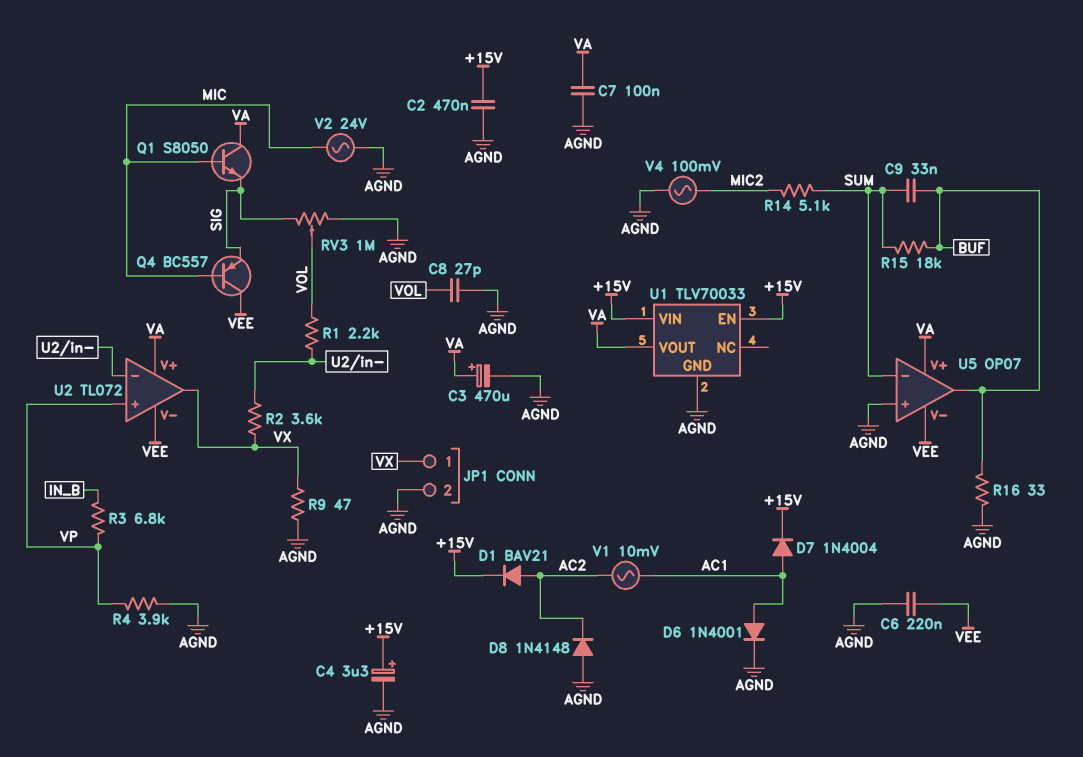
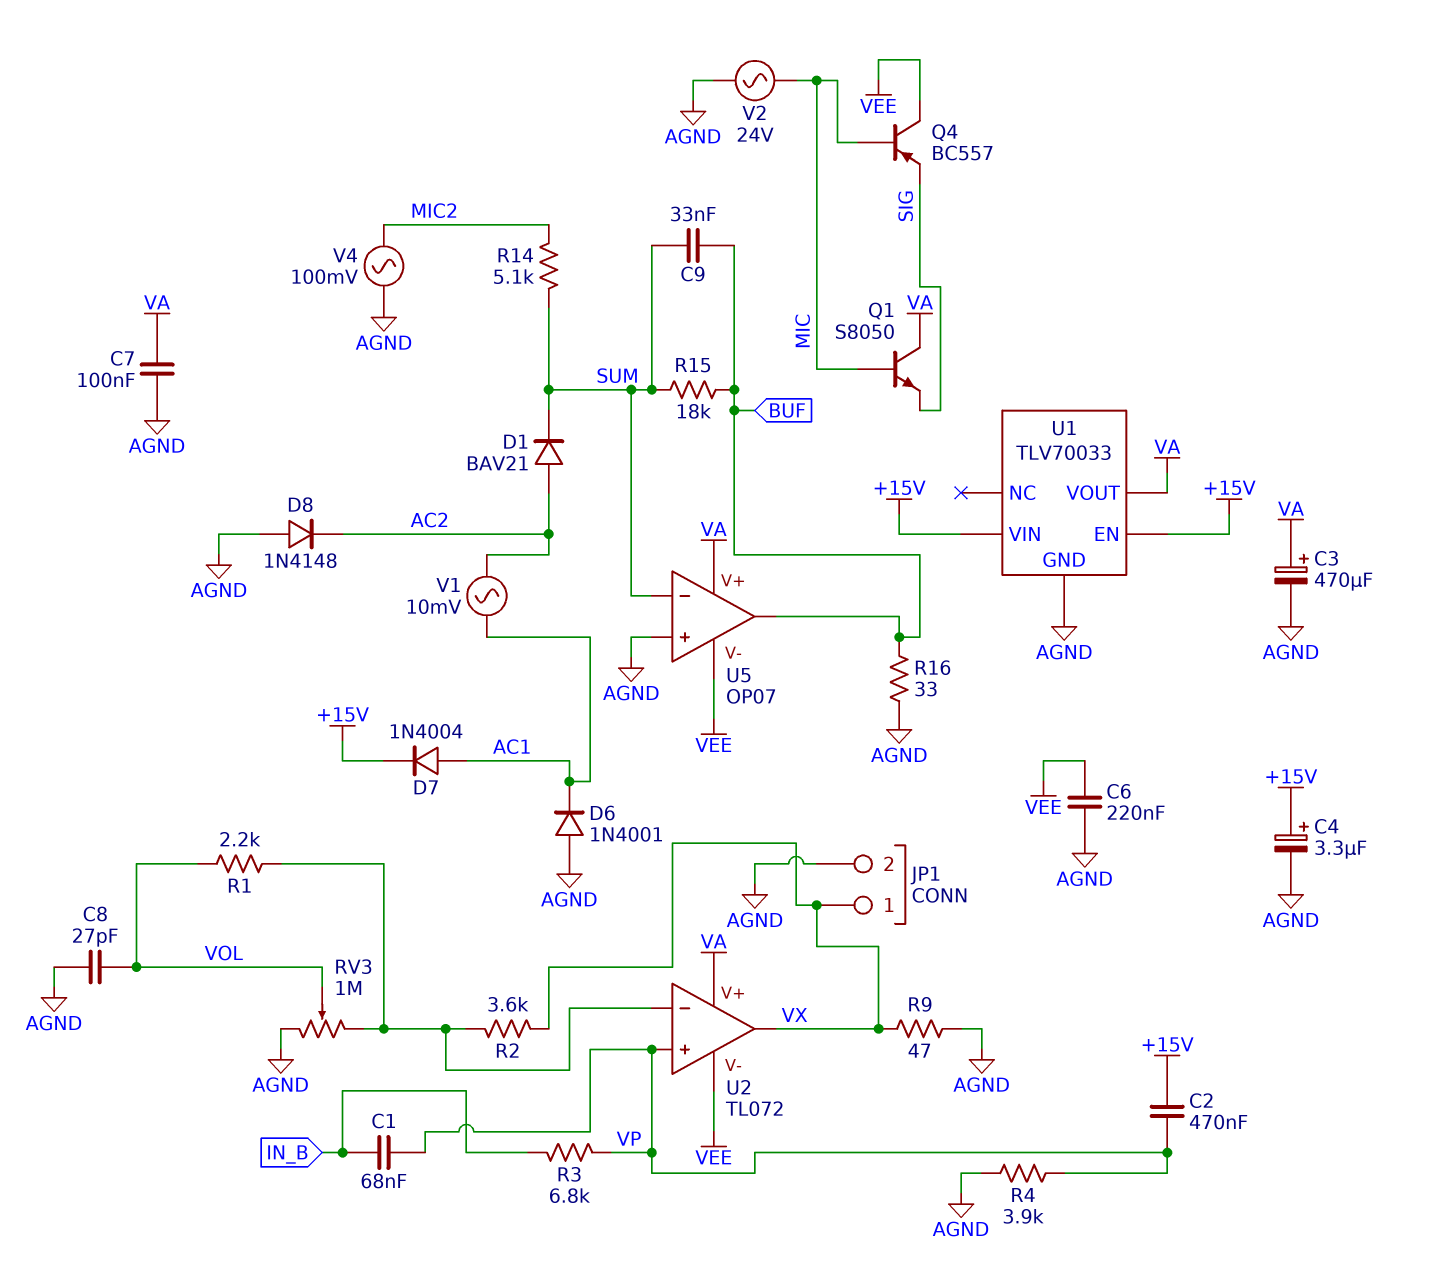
C1: none -> 68nF (IN_B, VP)
C2: 470nF (+15V, AGND) -> 470nF (+15V, VP)
D1: diode BAV21 (A AC2, K +15V) -> diode BAV21 (A AC2, K SUM)
D6: diode 1N4001 (A AC1, K AGND) -> diode 1N4001 (A AGND, K AC1)
RV3: 1M (AGND, SIG, wiper VOL) -> 1M (AGND, U2/in-, wiper VOL)

